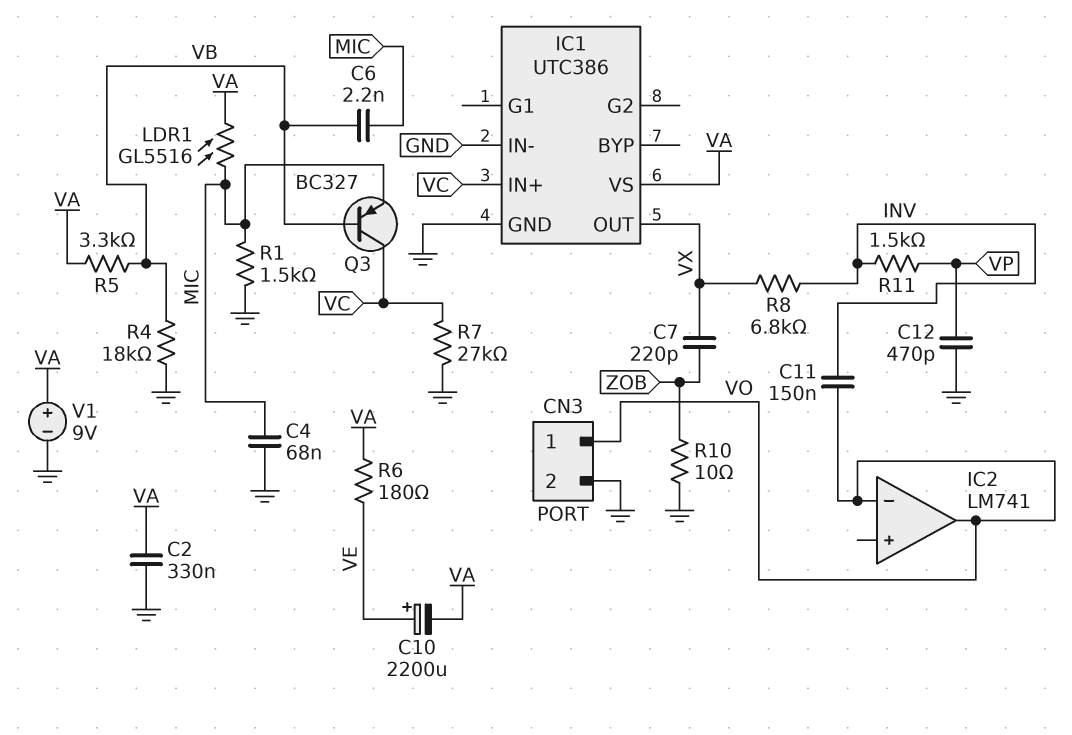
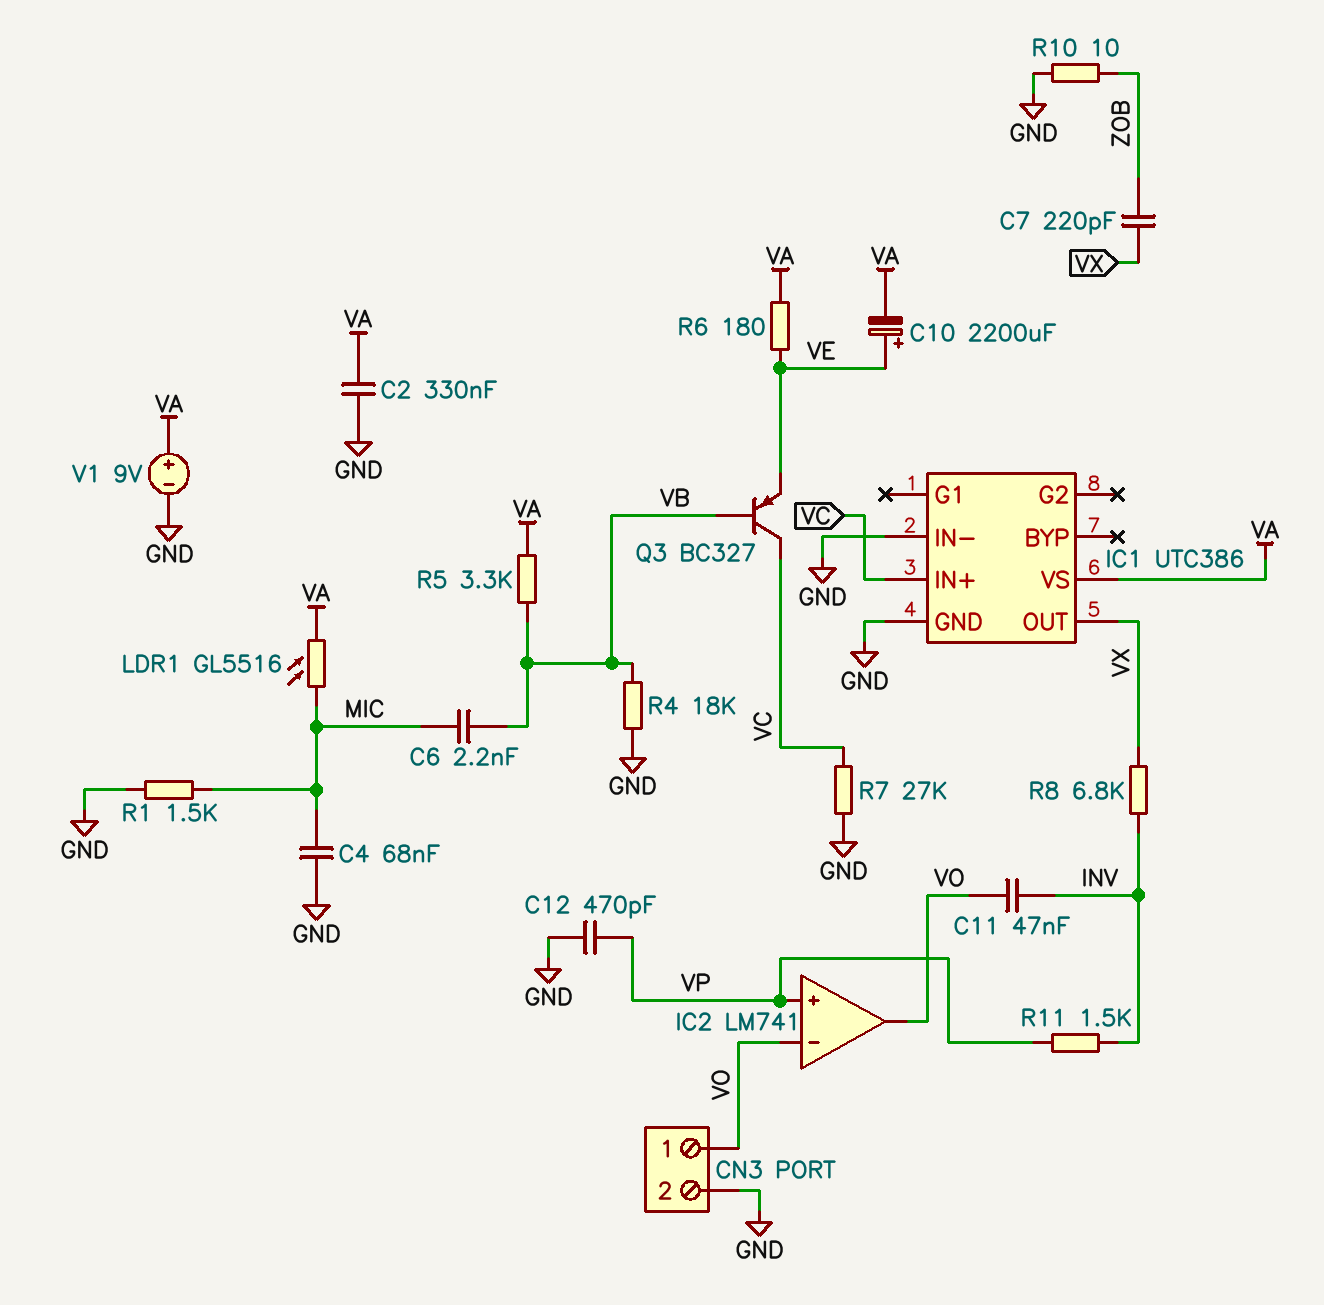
C11: 150nF (INV, VO) -> 47nF (INV, VO)
IC2 pin in+: none -> VP
Q3: PNP BC327 (B VB, C VC, E MIC) -> PNP BC327 (B VB, C VC, E VE)

